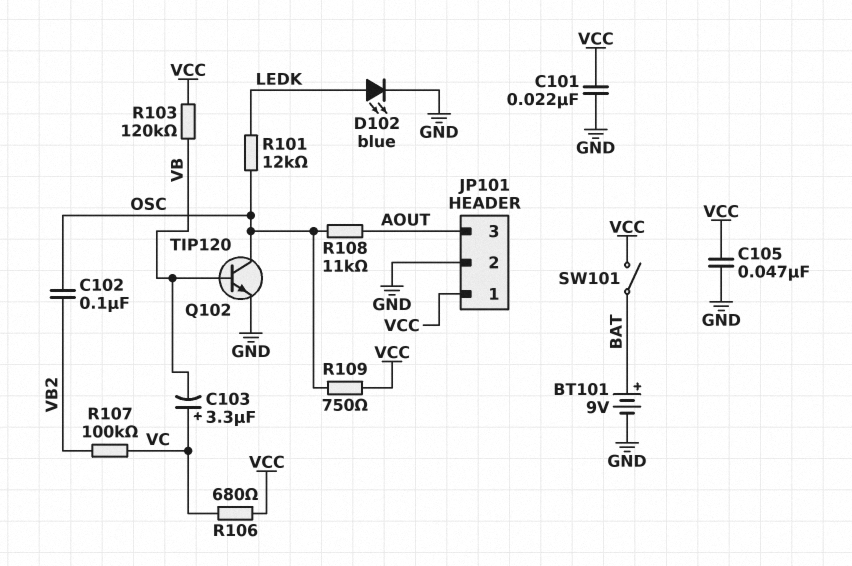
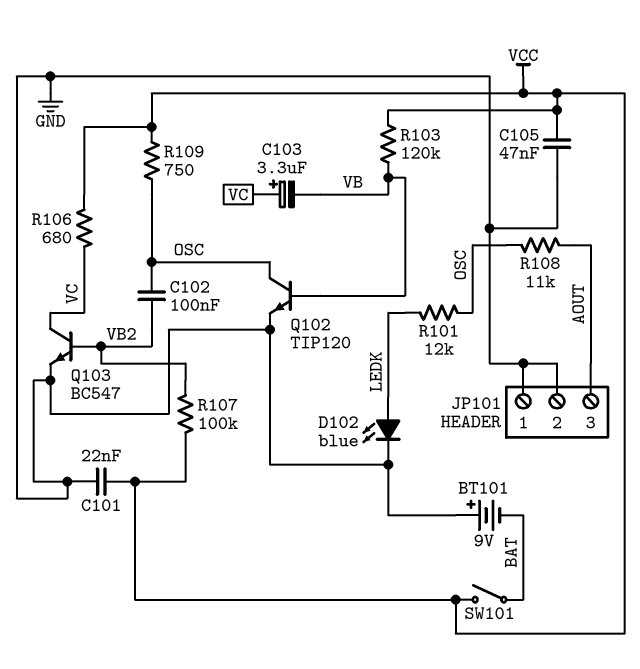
BT101: 9V (plus BAT, minus GND) -> 9V (plus GND, minus BAT)
JP101 pin 1: VCC -> GND
Q103: none -> NPN BC547 (B VB2, C VC, E GND)
R107: 100k (VB2, VC) -> 100k (VB2, VCC)

